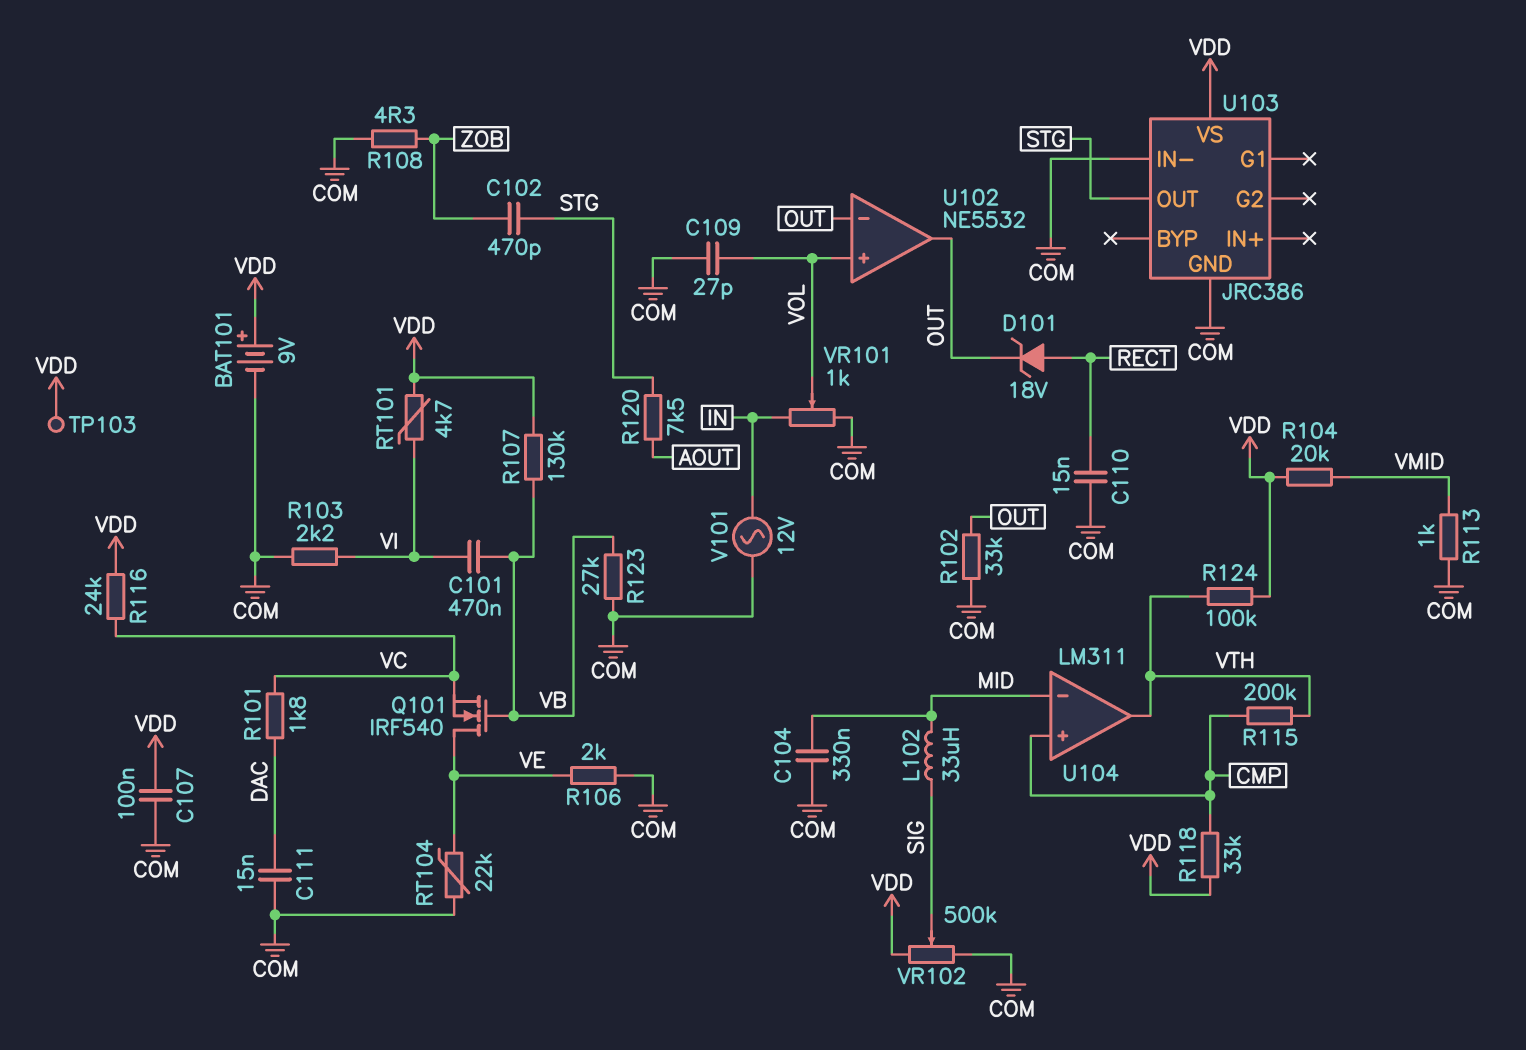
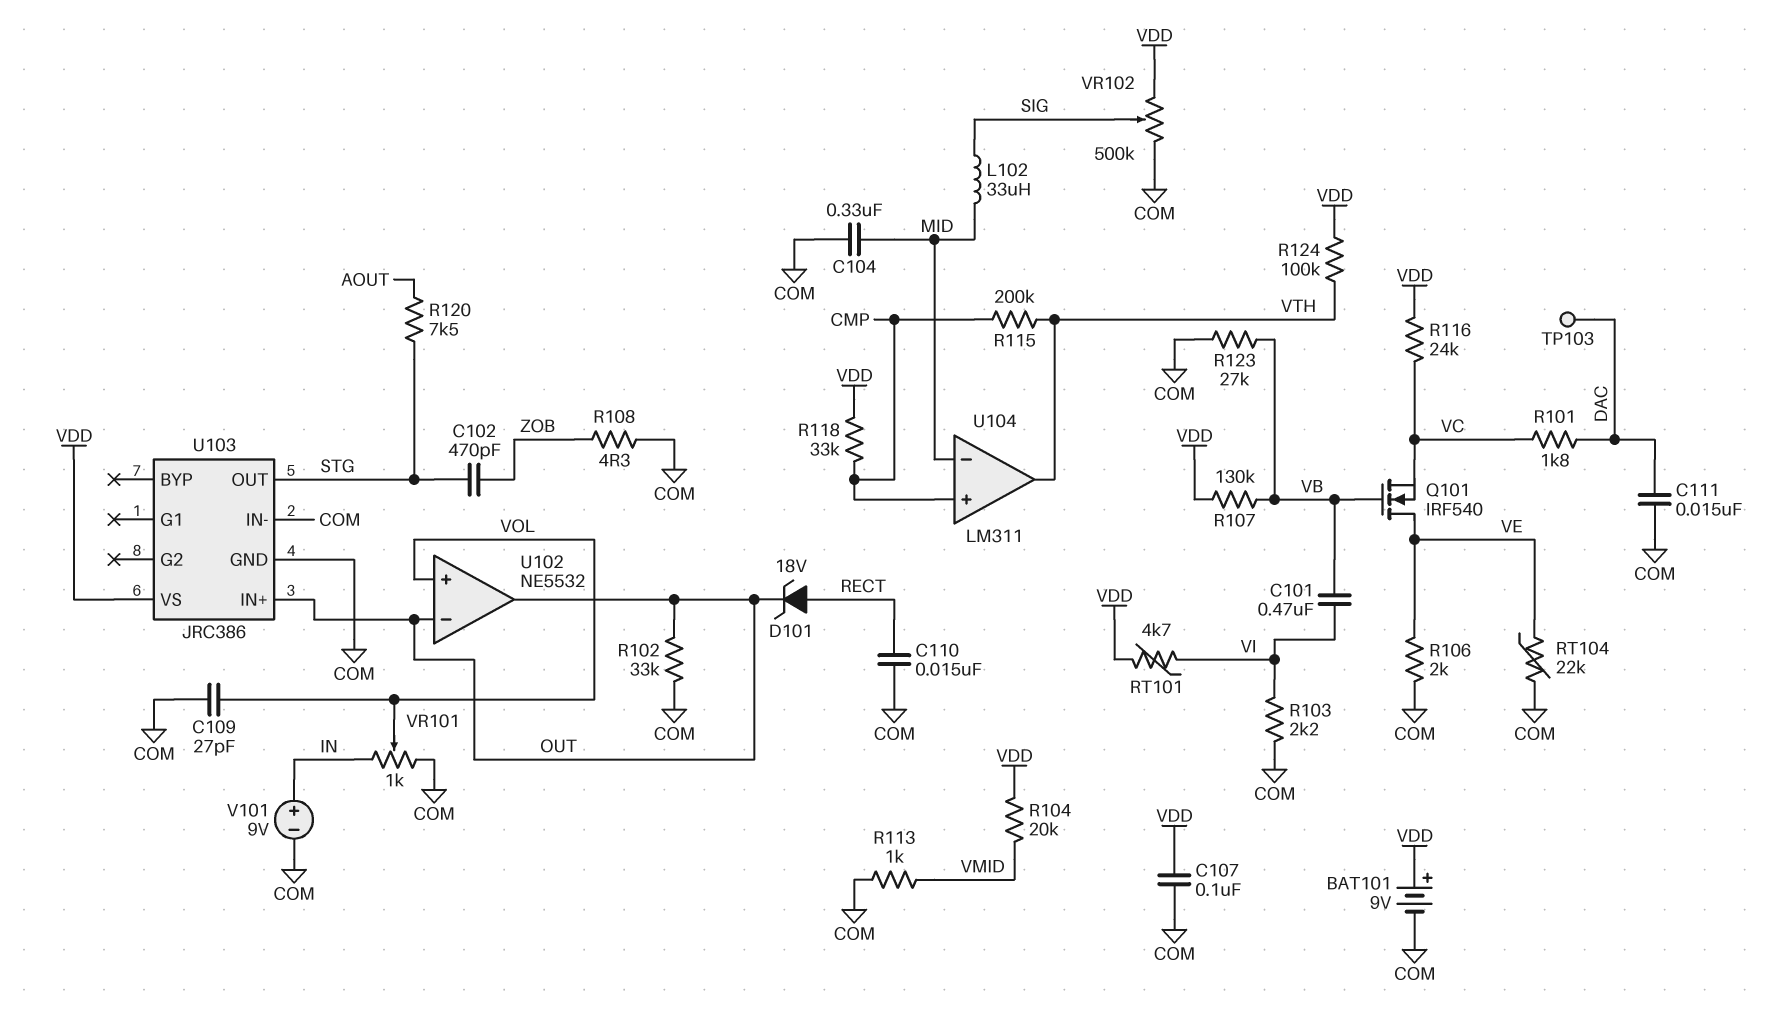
TP103: test point (VDD) -> test point (DAC)
U103 pin IN+: none -> OUT
V101: AC 12V (COM, IN) -> 9V (plus IN, minus COM)

